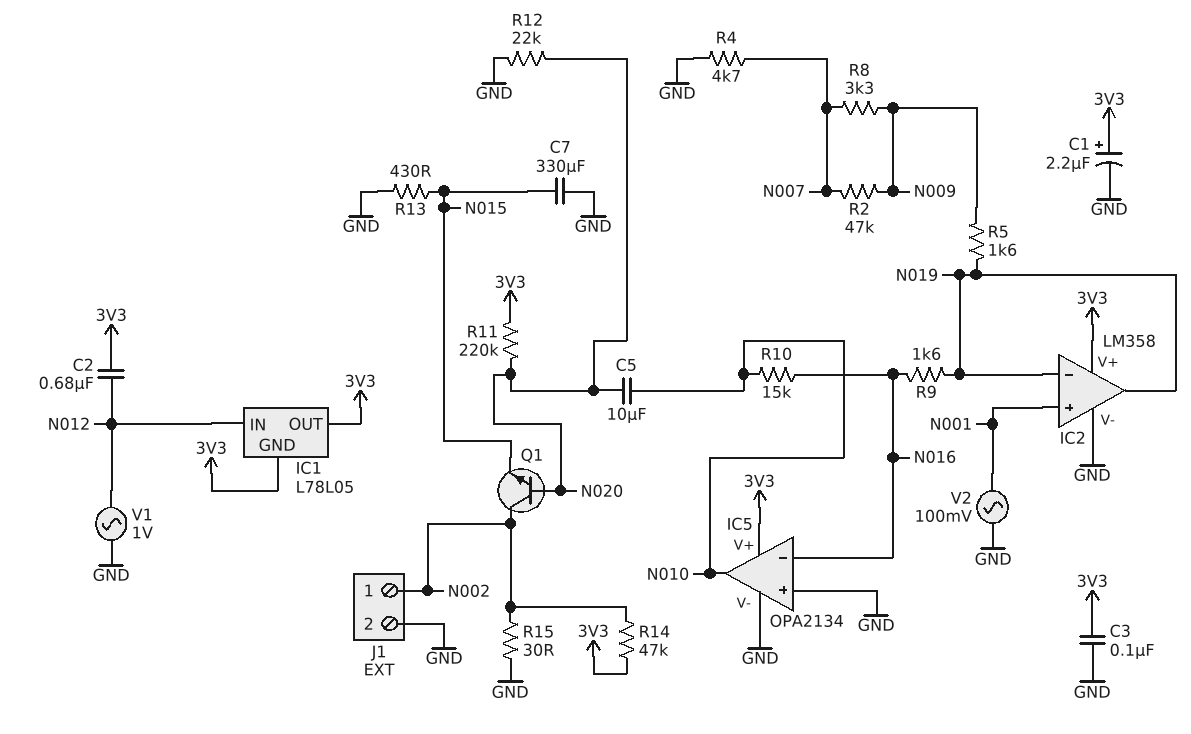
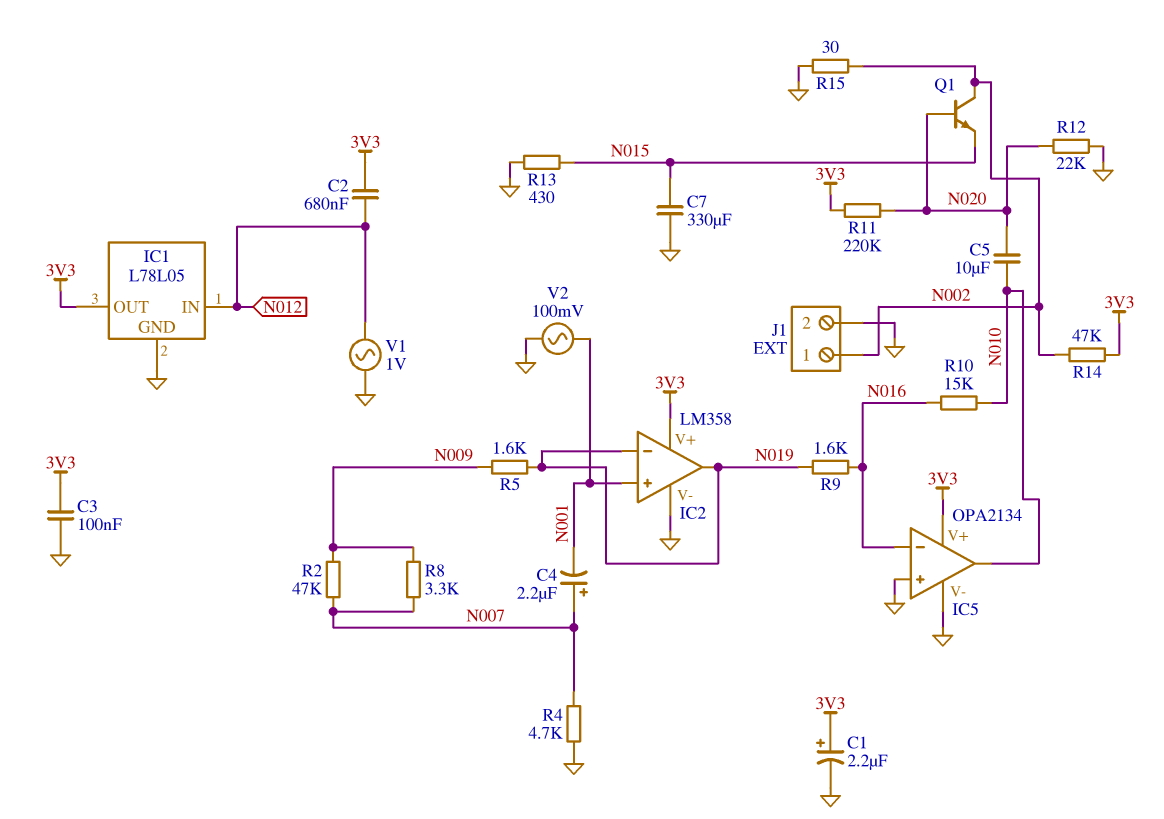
C4: none -> 2.2uF (plus N007, minus N001)
IC1 pin GND: 3V3 -> GND

